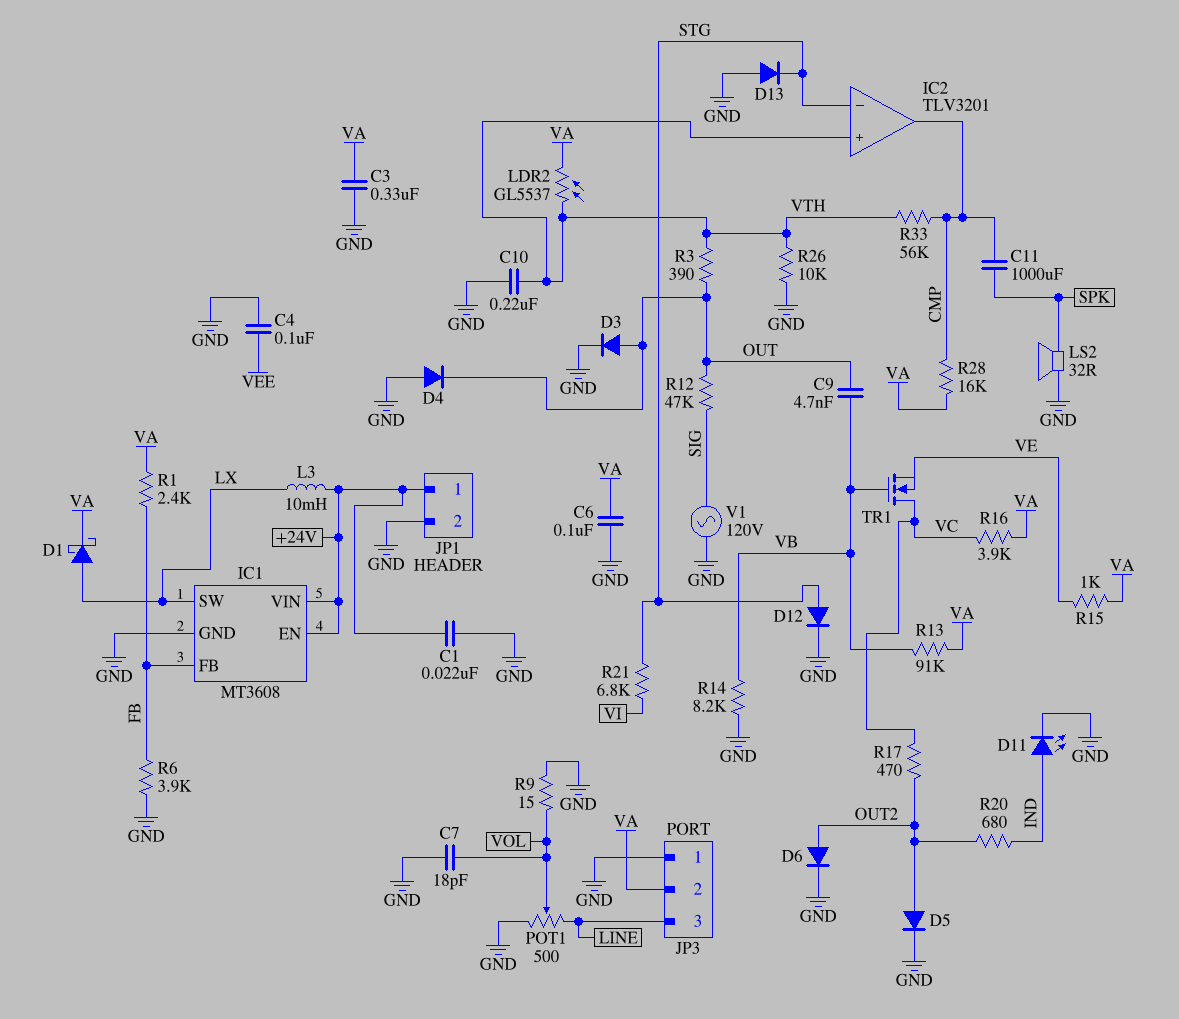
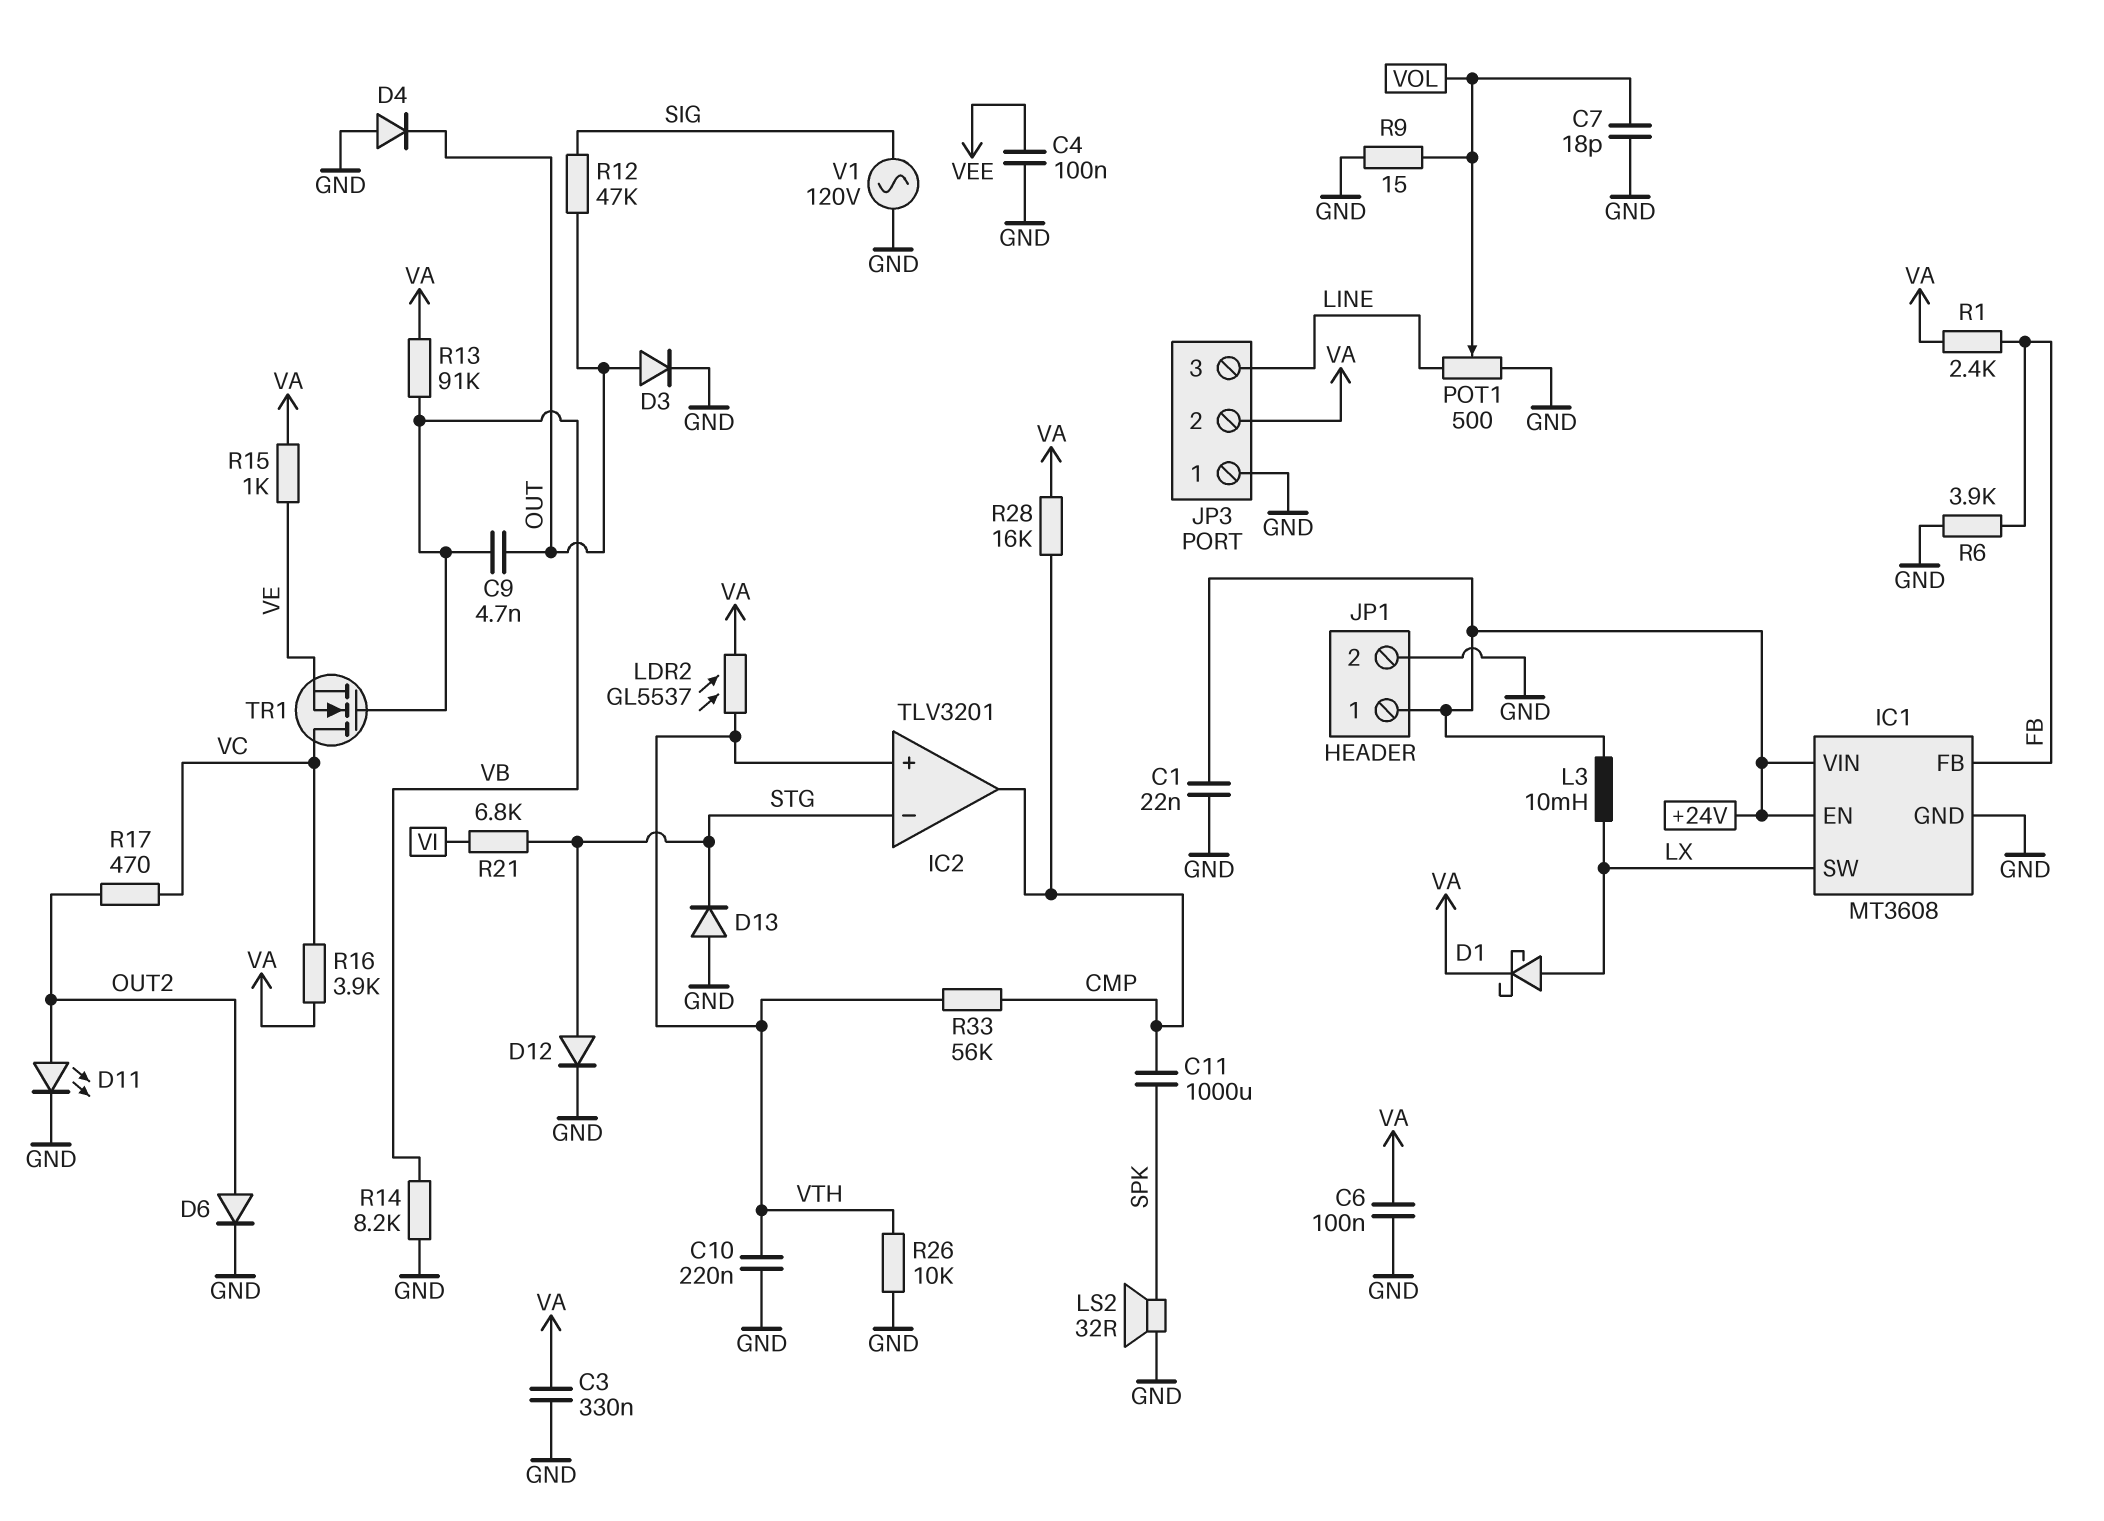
D5: diode (A OUT2, K GND) -> none
D11: LED (A IND, K GND) -> LED (A OUT2, K GND)
R3: 390 (OUT, VTH) -> none
R20: 680 (IND, OUT2) -> none

